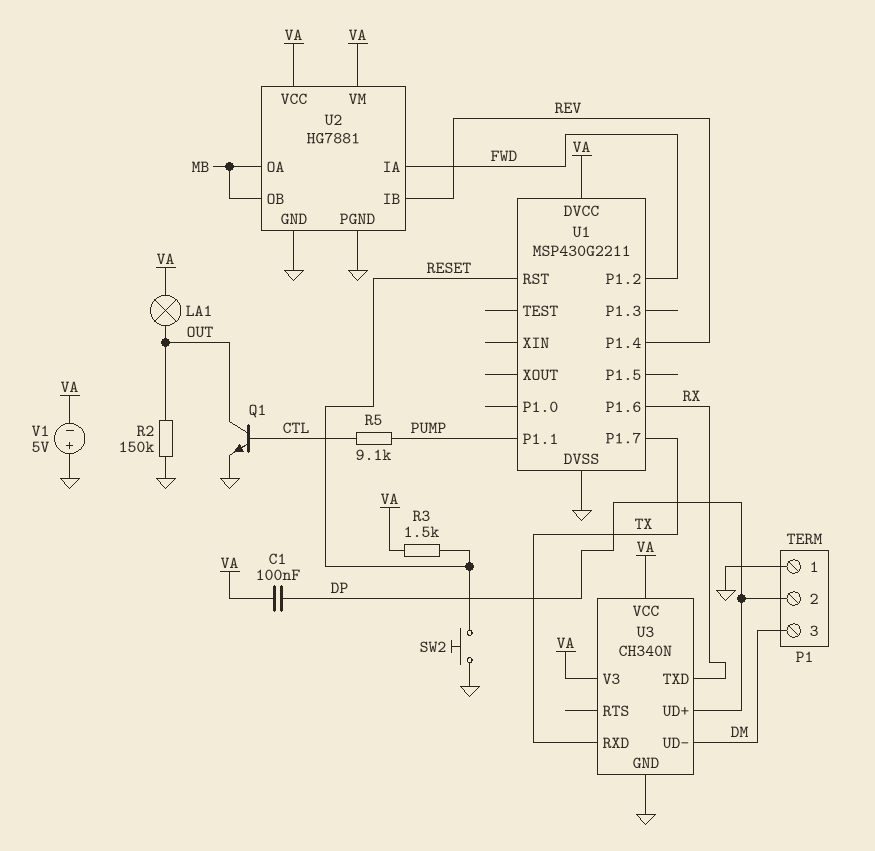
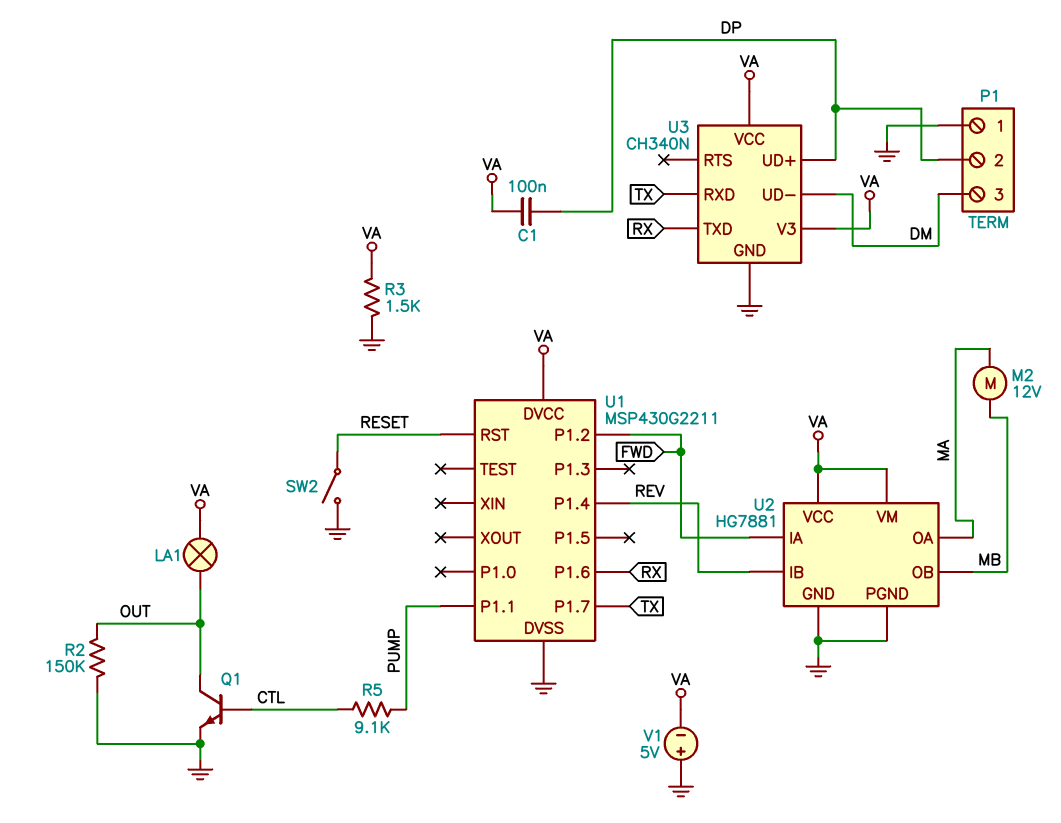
M2: none -> motor 12V (MA, MB)
R3: 1.5k (RESET, VA) -> 1.5k (GND, VA)
SW2: button (GND, RESET) -> switch (GND, RESET)
U2 pin OA: MB -> MA

